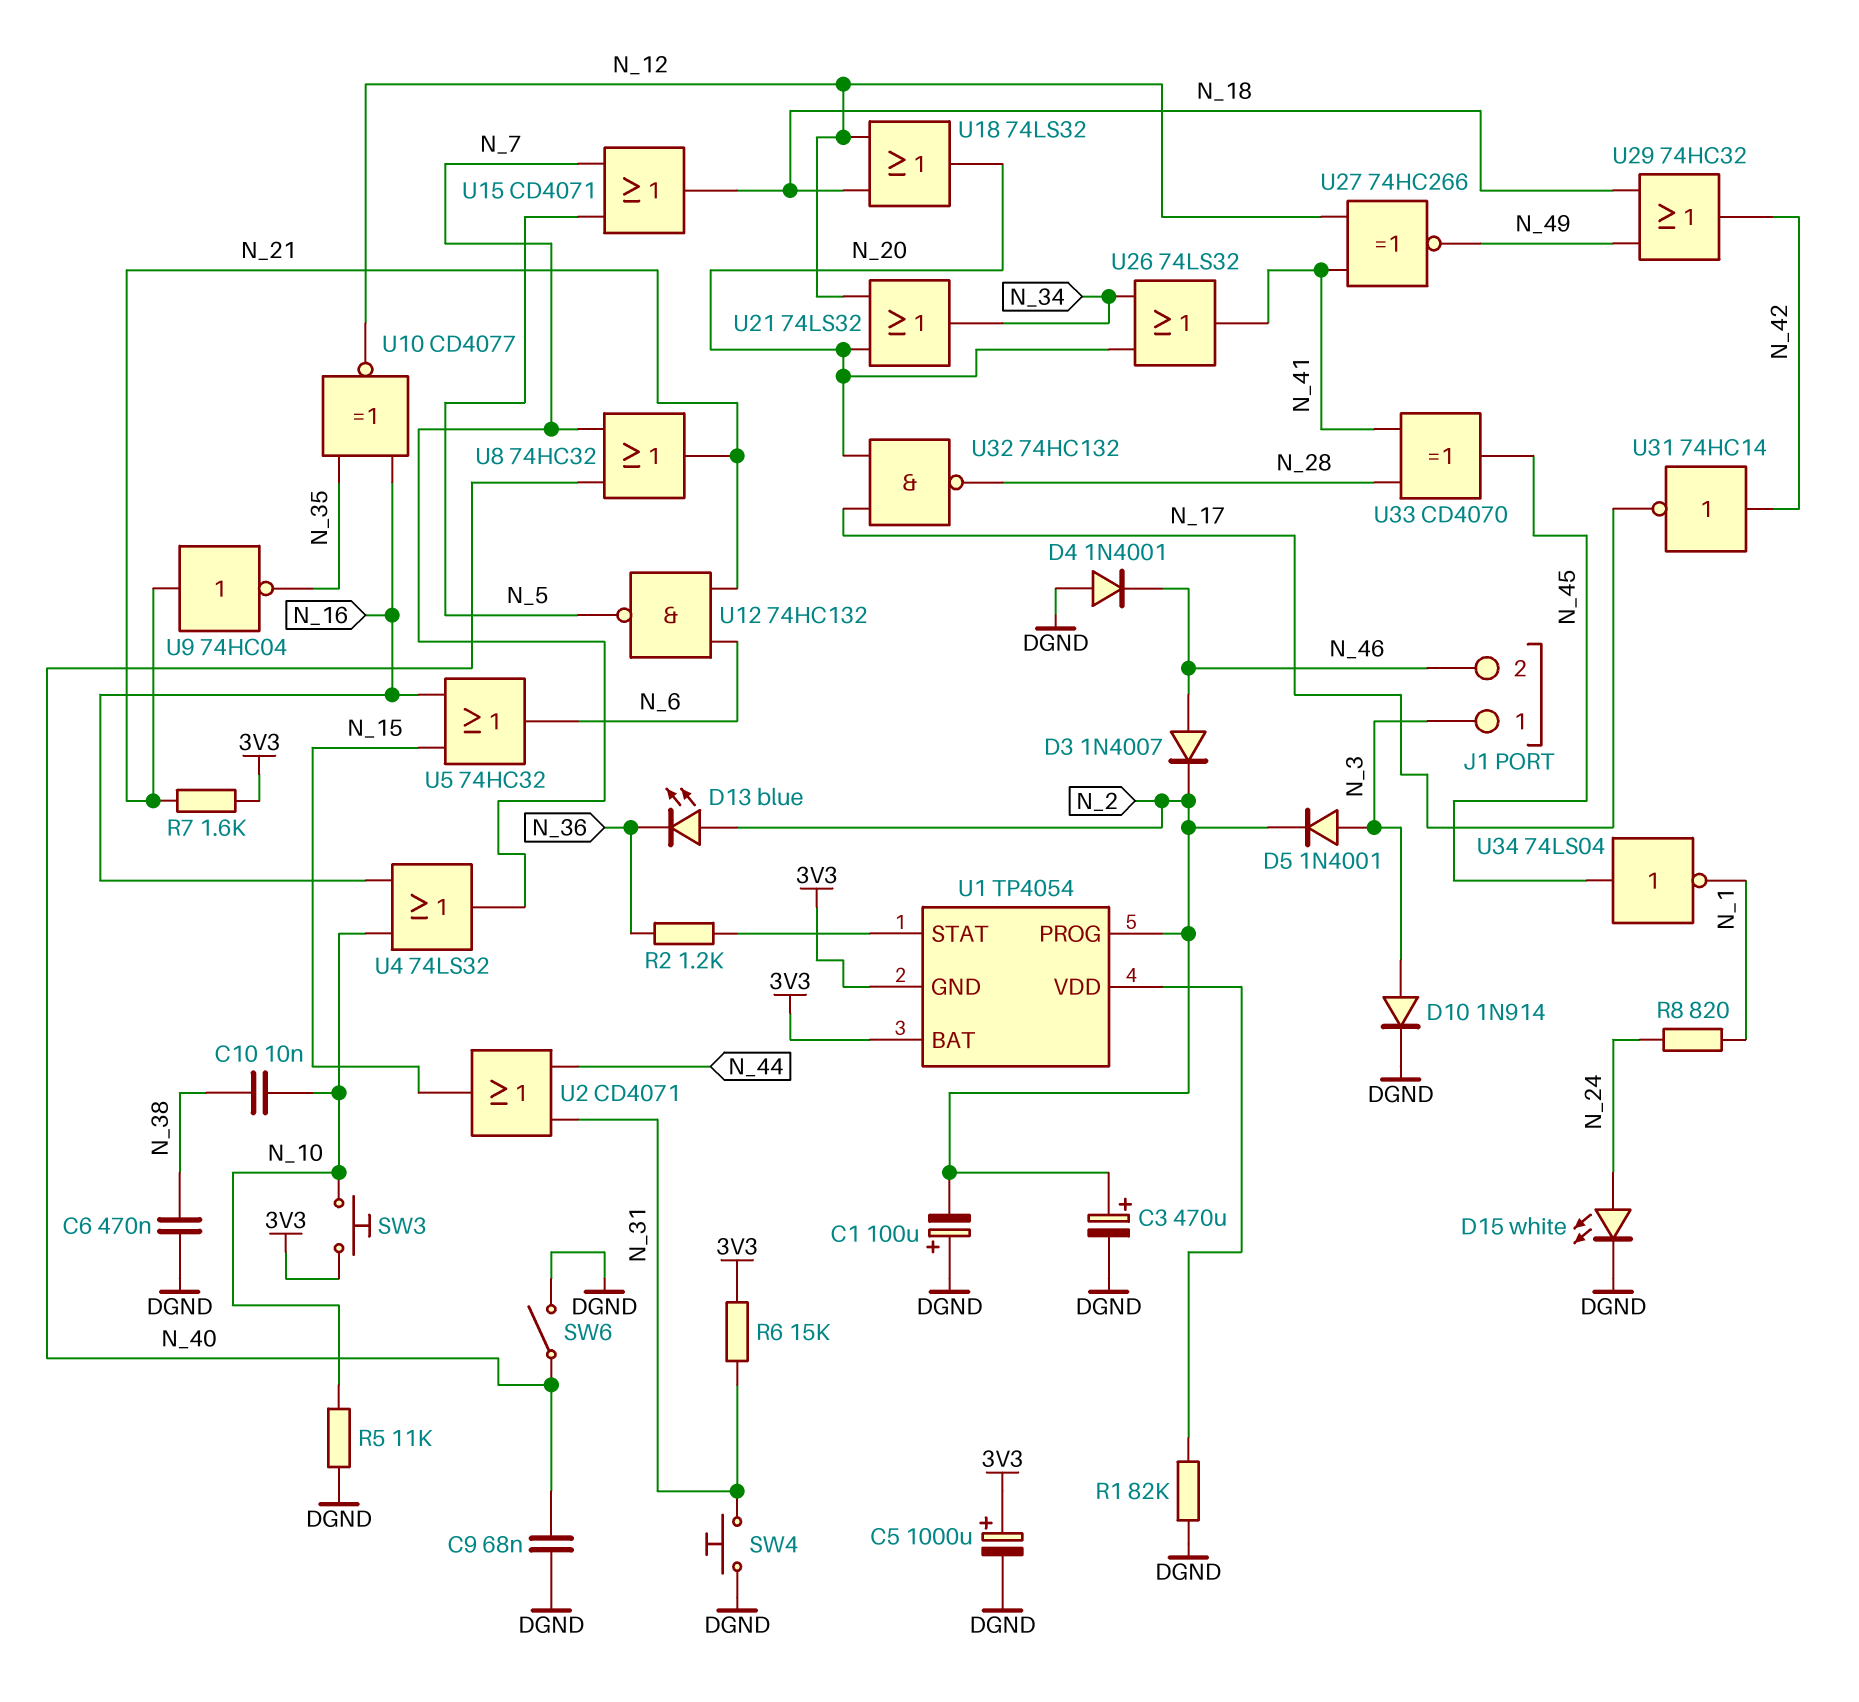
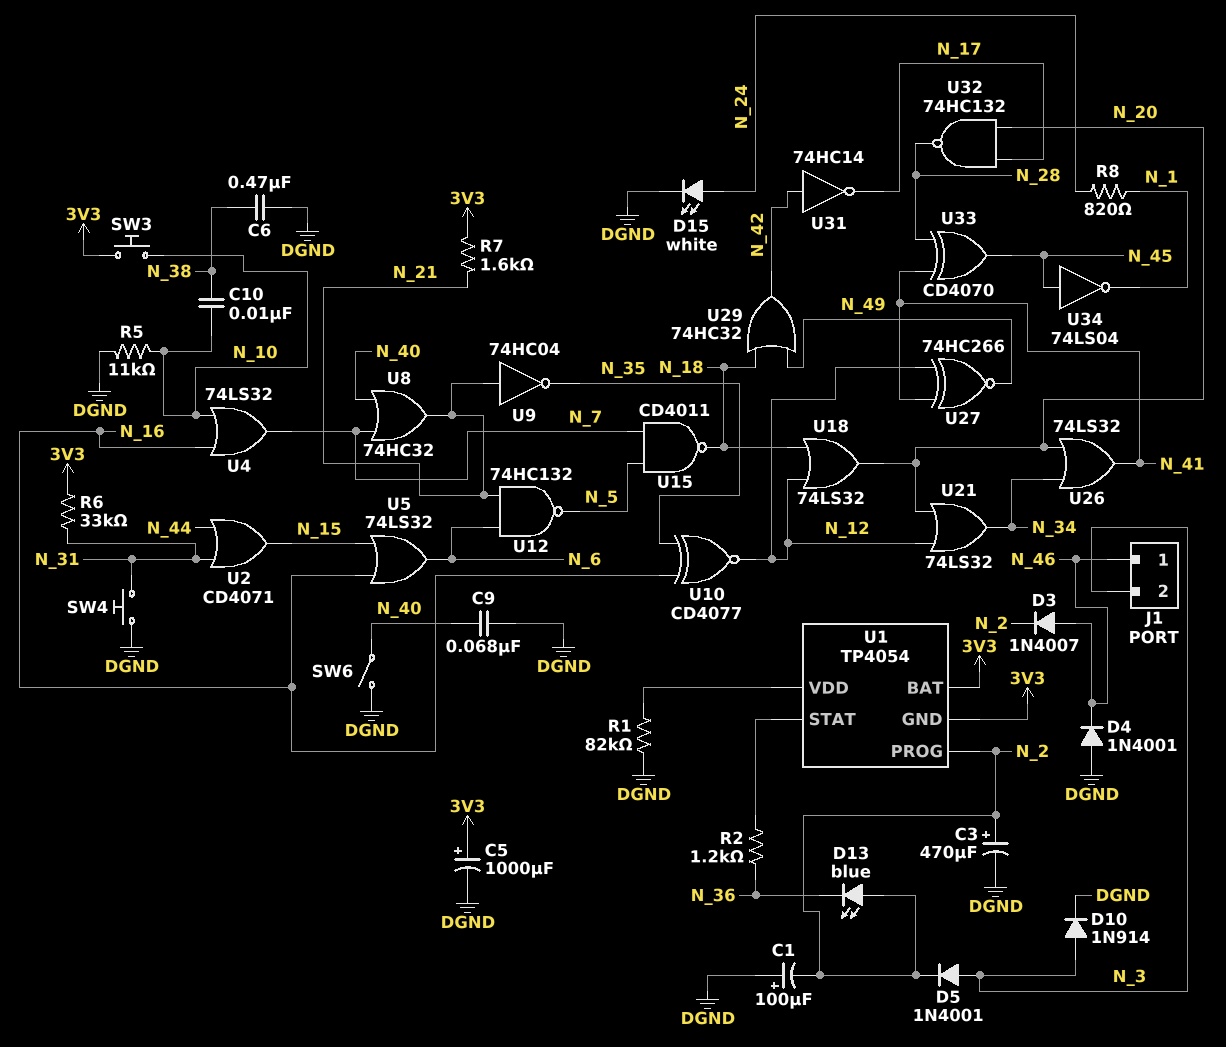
J1 pin 1: N_3 -> N_46
J1 pin 2: N_46 -> N_3
R6: 15k (3V3, N_31) -> 33k (3V3, N_31)
U5: OR 74HC32 (in N_15, in N_16, out N_6) -> OR 74LS32 (in N_15, in N_16, out N_6)
U15: OR CD4071 (in N_5, in N_7, out N_18) -> NAND CD4011 (in N_5, in N_7, out N_18)

